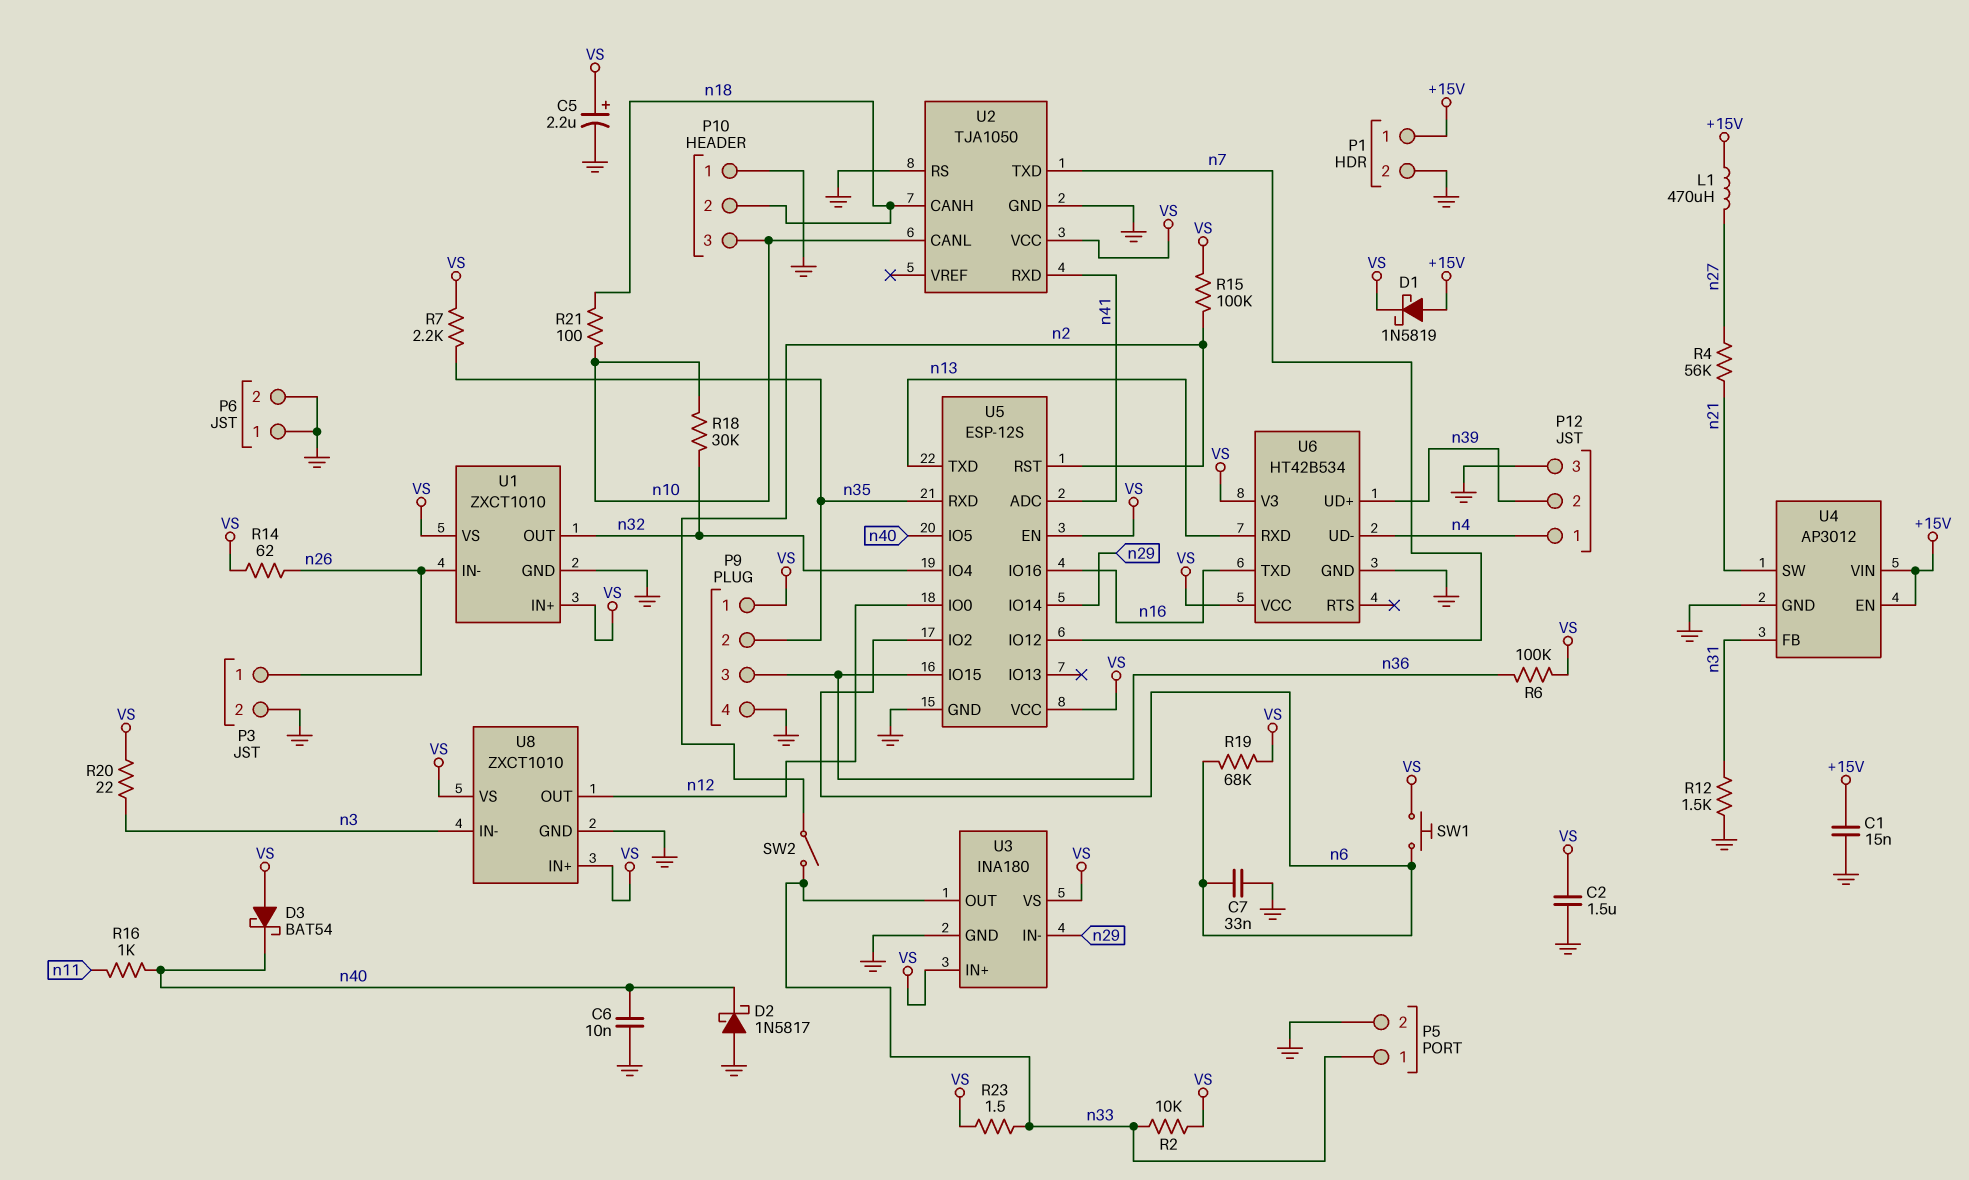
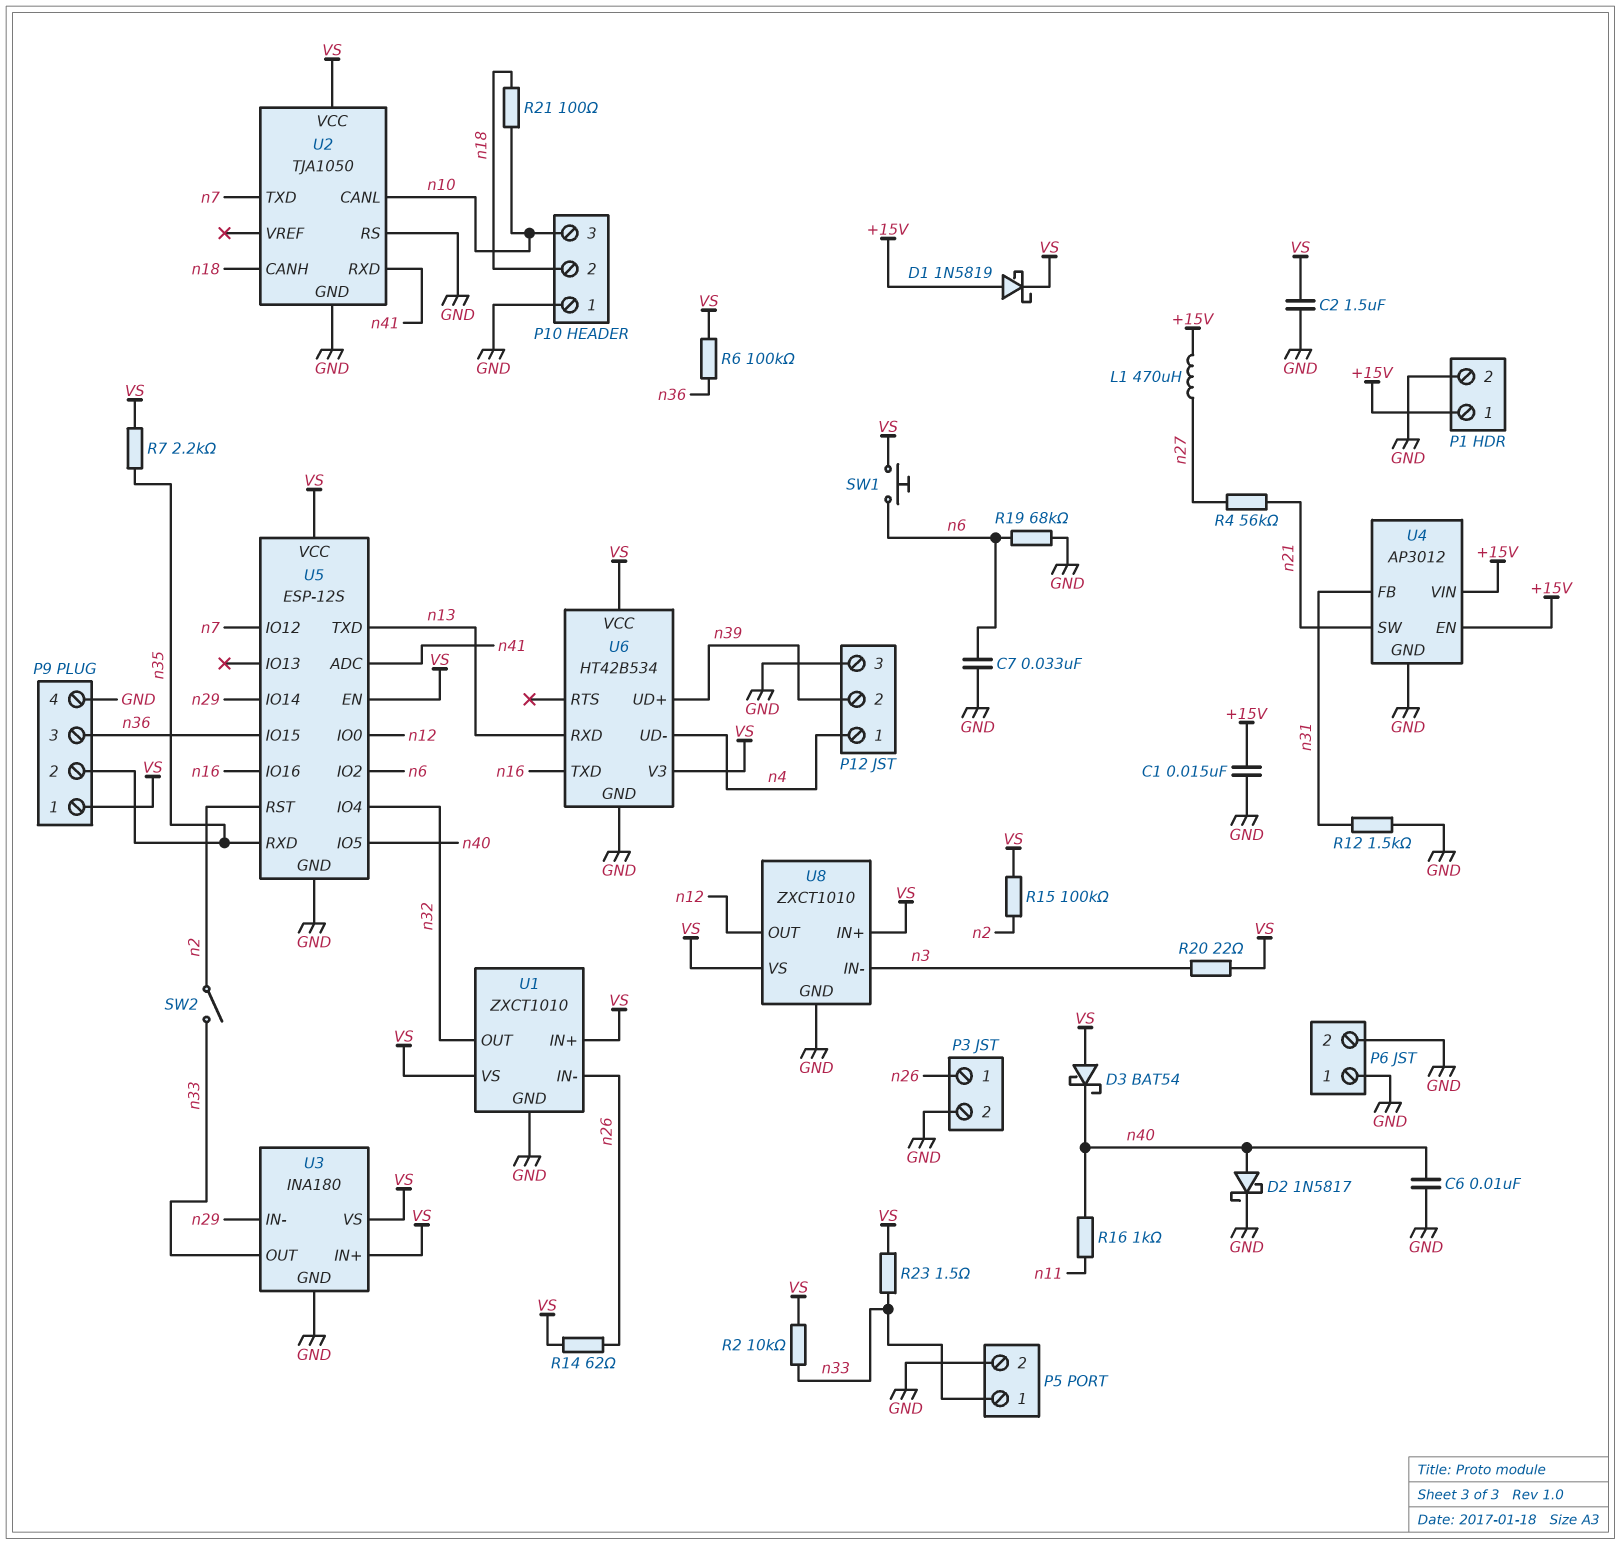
C5: 2.2uF (plus VS, minus GND) -> none
D2: schottky 1N5817 (A GND, K n40) -> schottky 1N5817 (A n40, K GND)
R18: 30k (n10, n32) -> none
R19: 68k (VS, n6) -> 68k (GND, n6)

